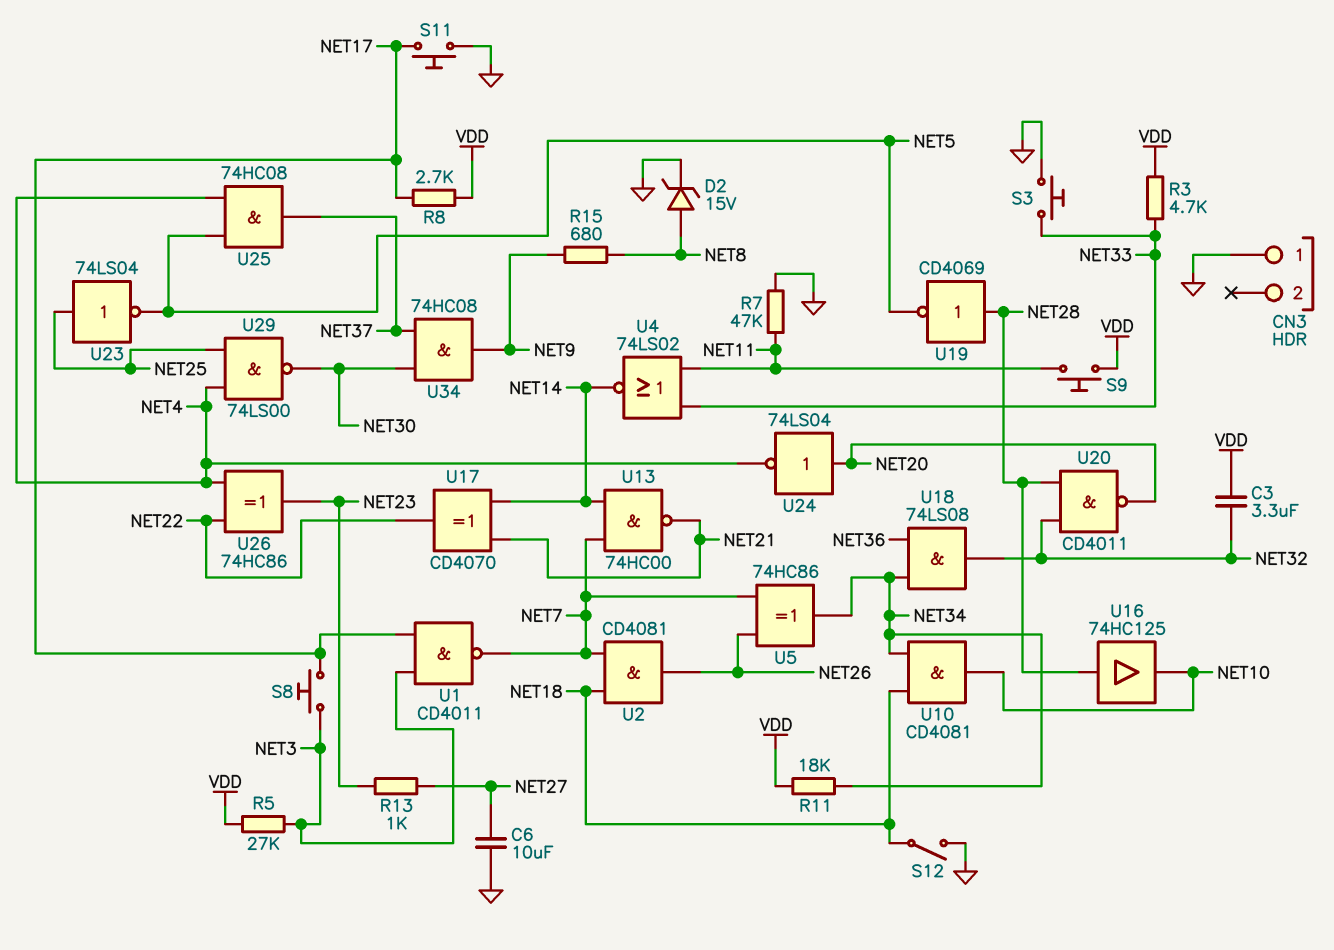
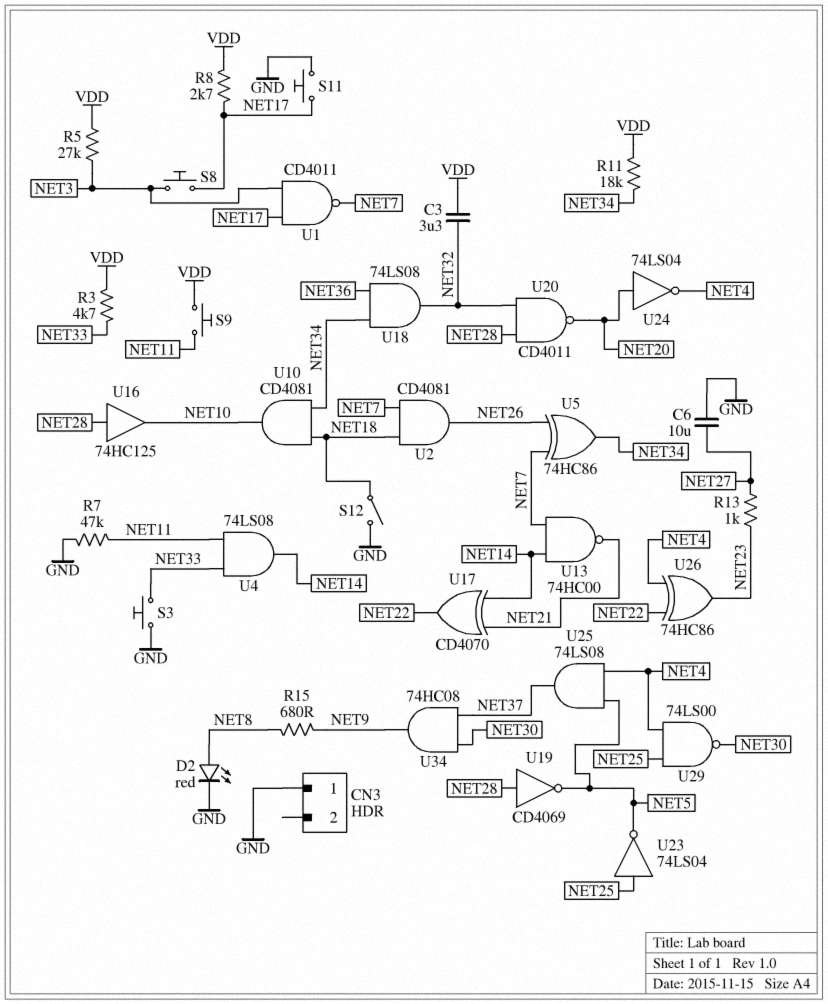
D2: zener 15V (A NET8, K GND) -> LED red (A NET8, K GND)
U4: NOR 74LS02 (in NET11, in NET33, out NET14) -> AND 74LS08 (in NET11, in NET33, out NET14)
U25: AND 74HC08 (in NET4, in NET5, out NET37) -> AND 74LS08 (in NET4, in NET5, out NET37)

